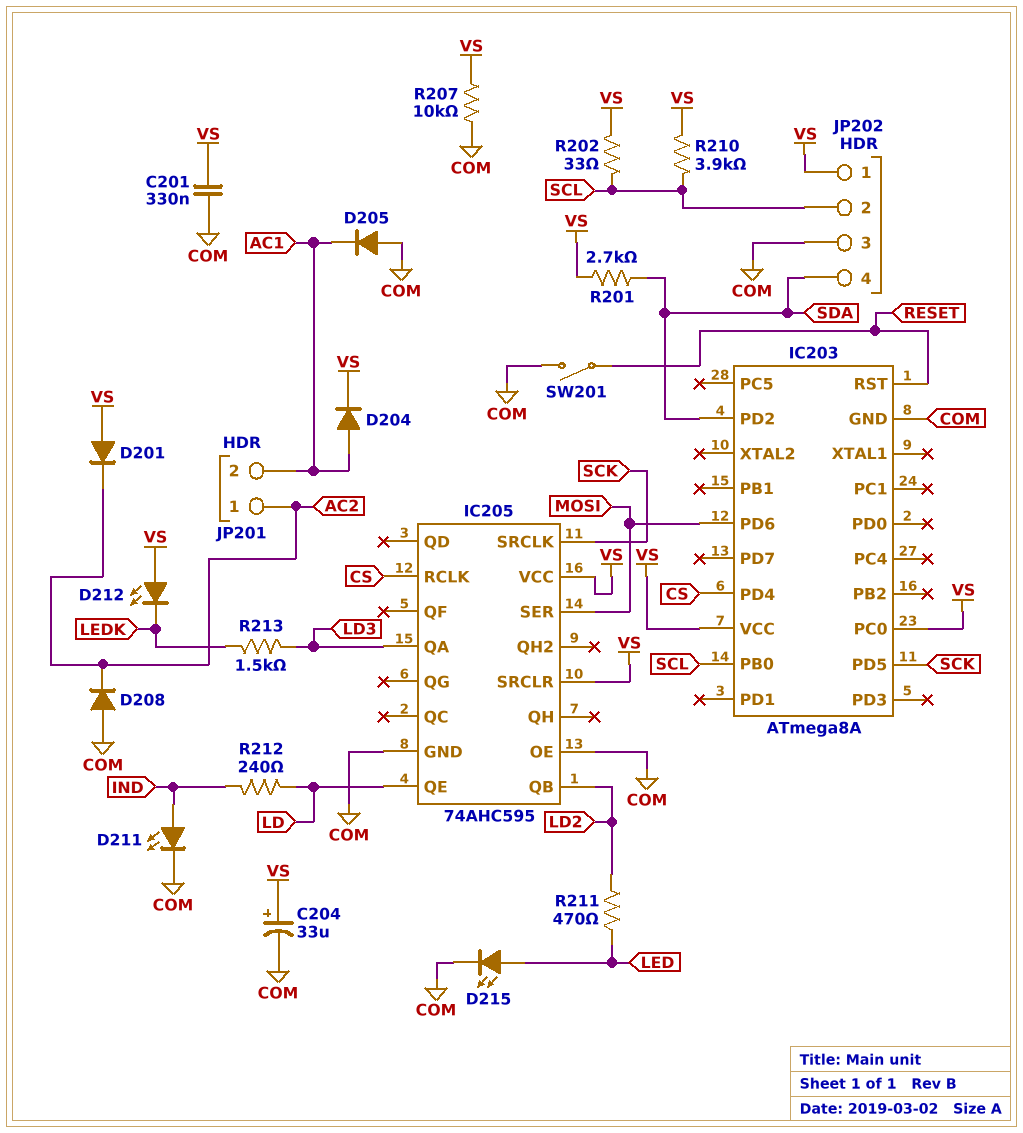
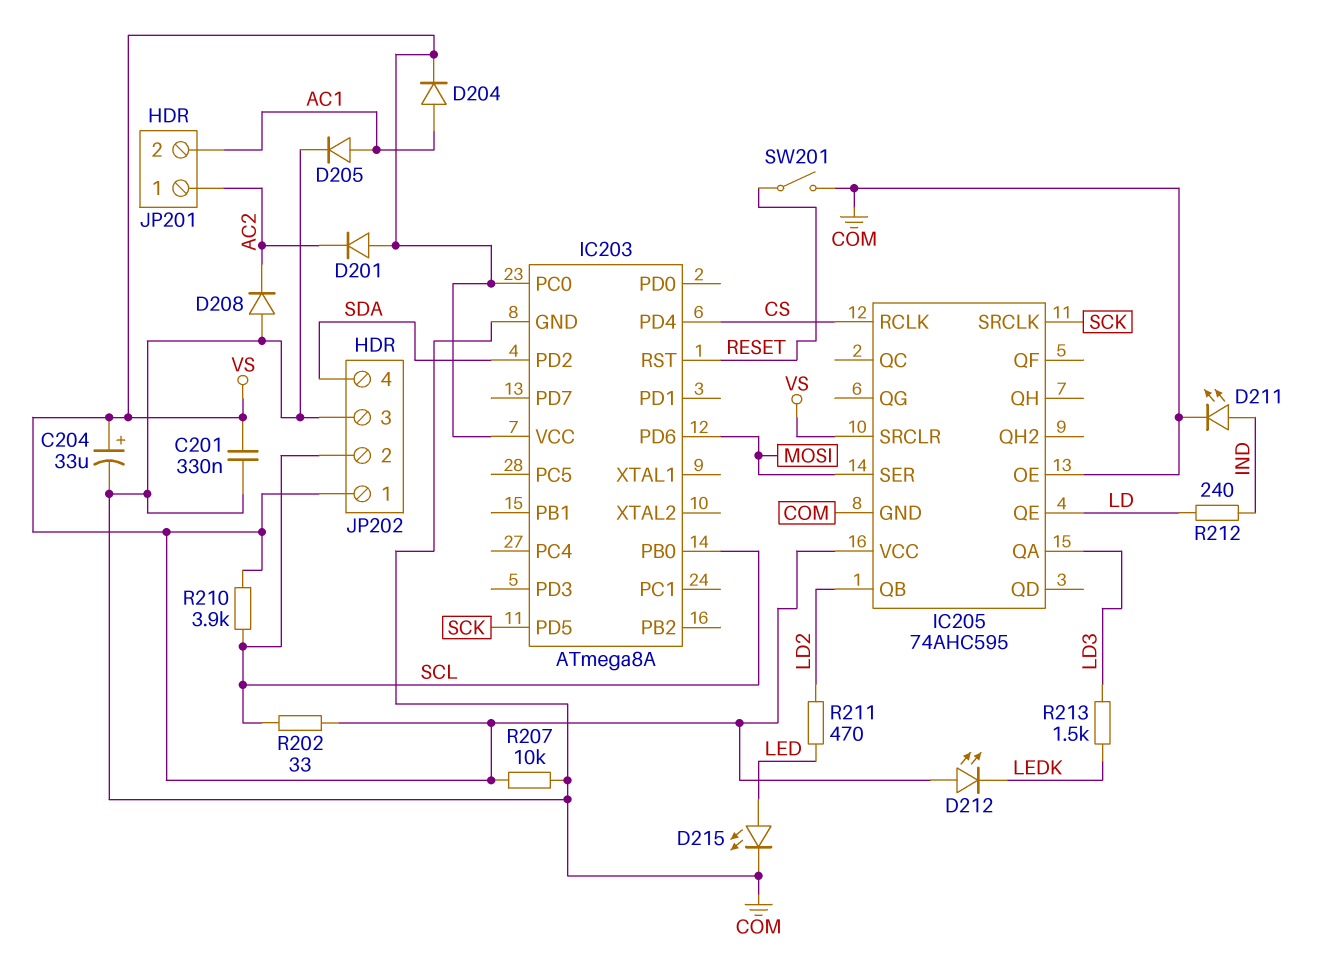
D205: diode (A COM, K AC1) -> diode (A AC1, K COM)
R201: 2.7k (SDA, VS) -> none

